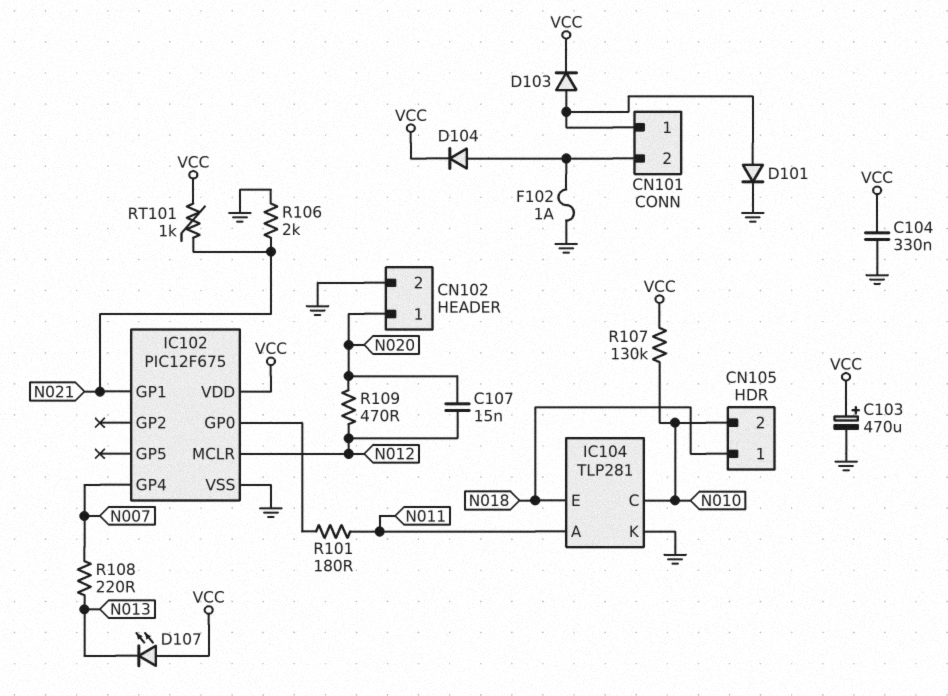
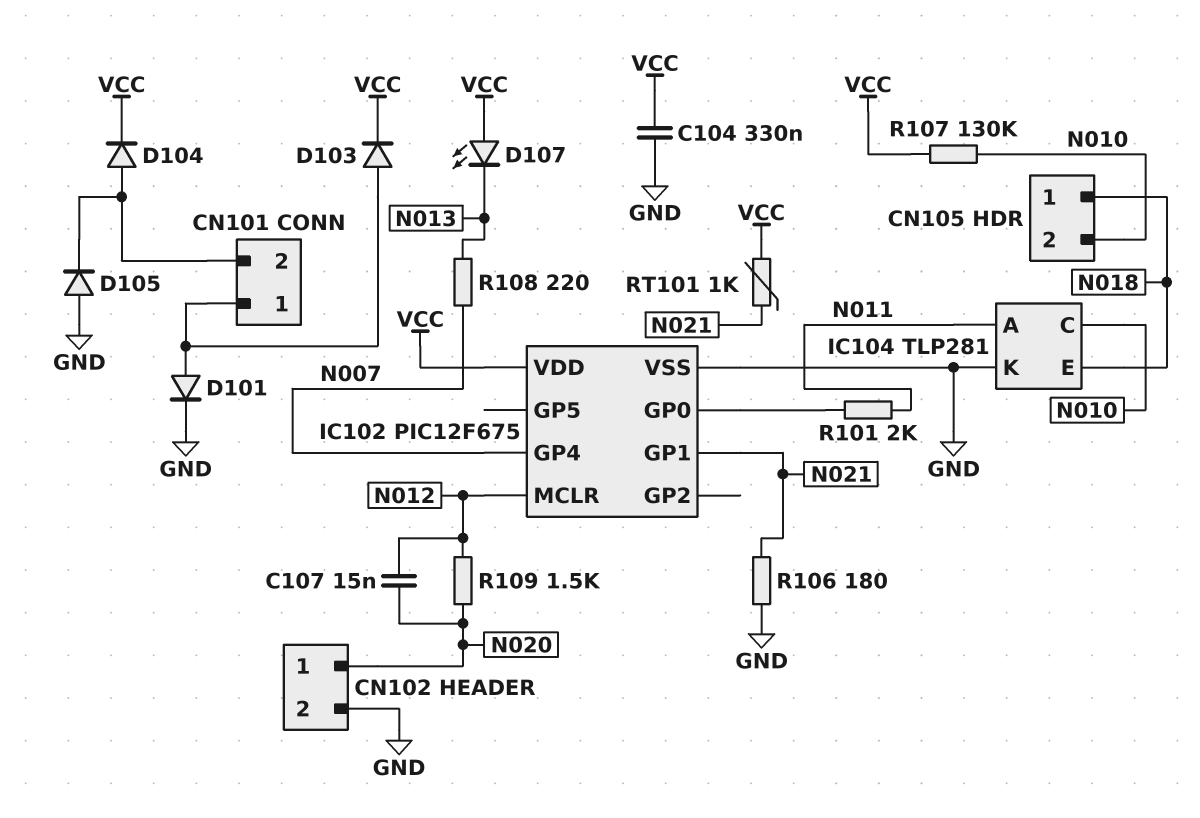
C103: 470uF (plus VCC, minus GND) -> none
D105: none -> diode (A GND, K CN101/2)
F102: 1A (CN101/2, GND) -> none
R101: 180 (IC102/GP0, N011) -> 2k (IC102/GP0, N011)
R106: 2k (GND, N021) -> 180 (GND, N021)
R109: 470 (N012, N020) -> 1.5k (N012, N020)

